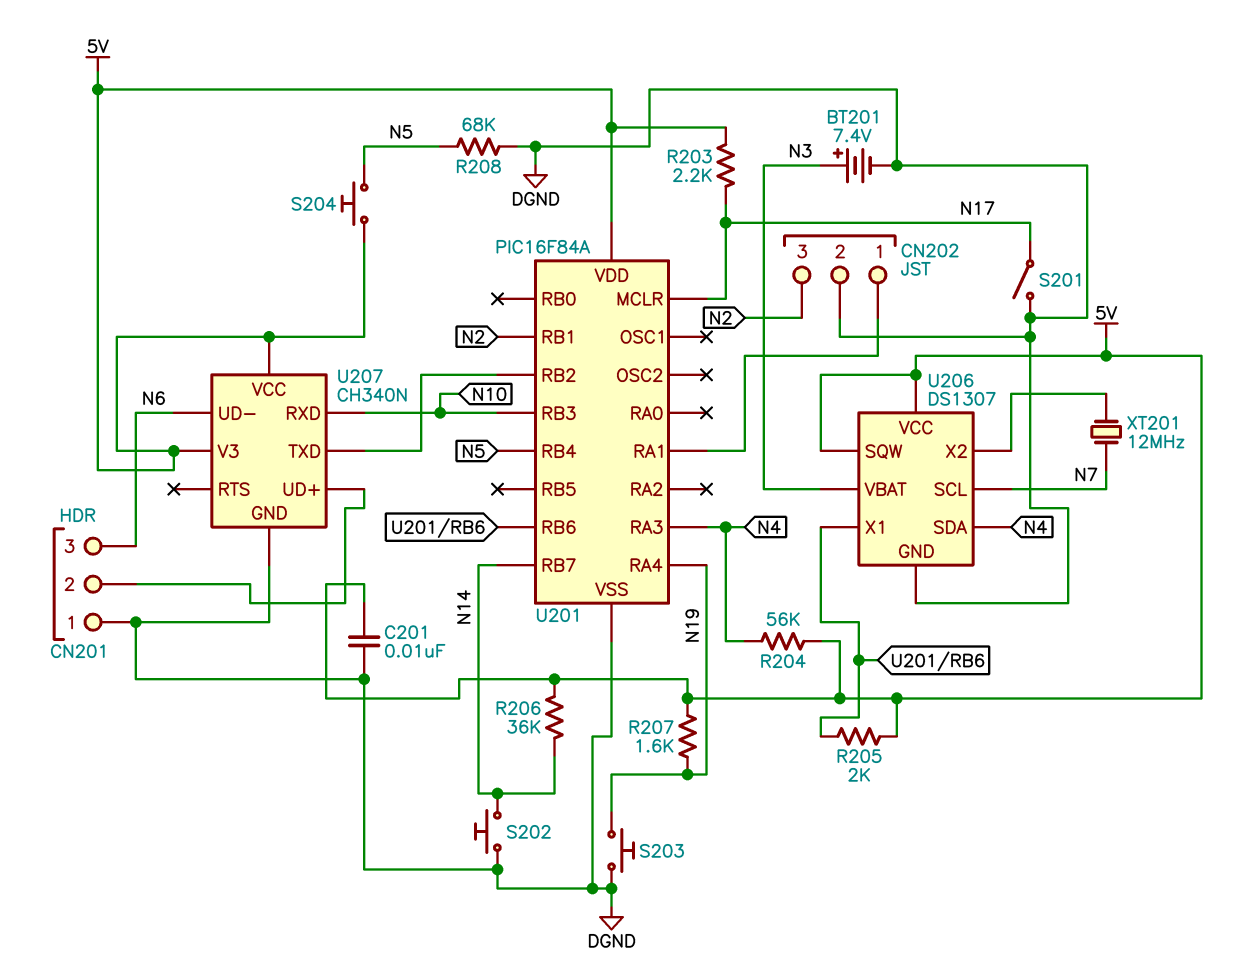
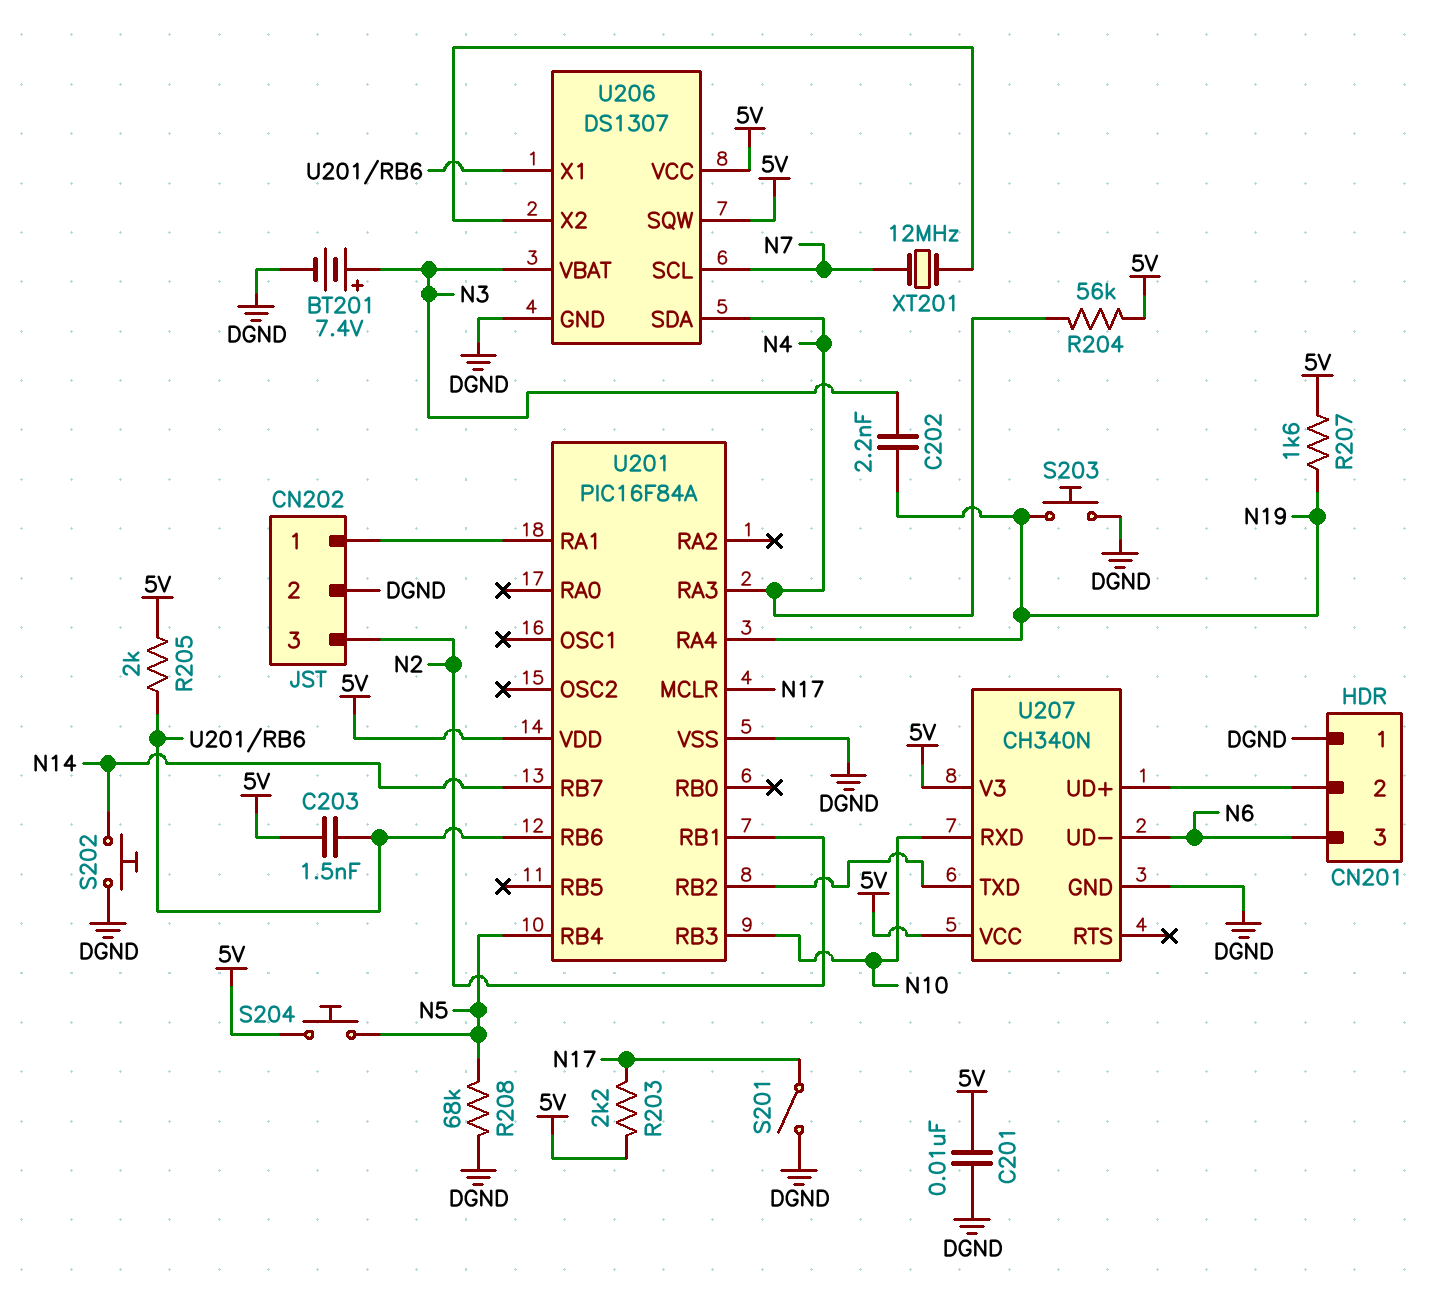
C202: none -> 2.2nF (N3, N19)
C203: none -> 1.5nF (5V, U201/RB6)
R206: 36k (5V, N14) -> none

